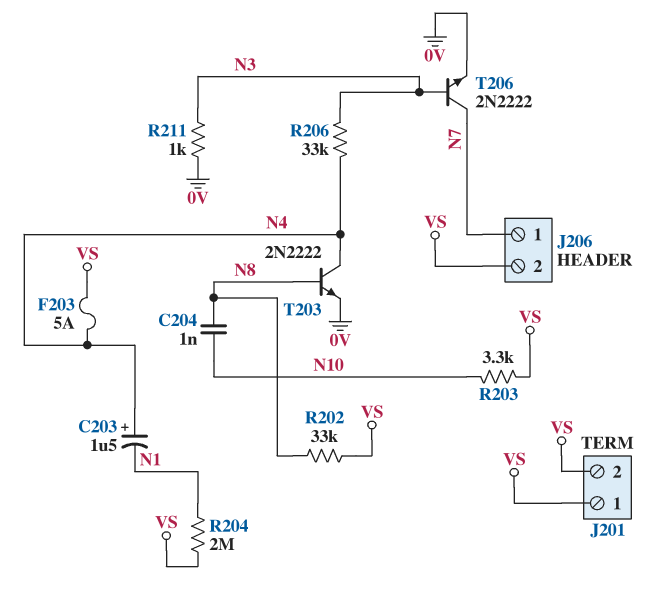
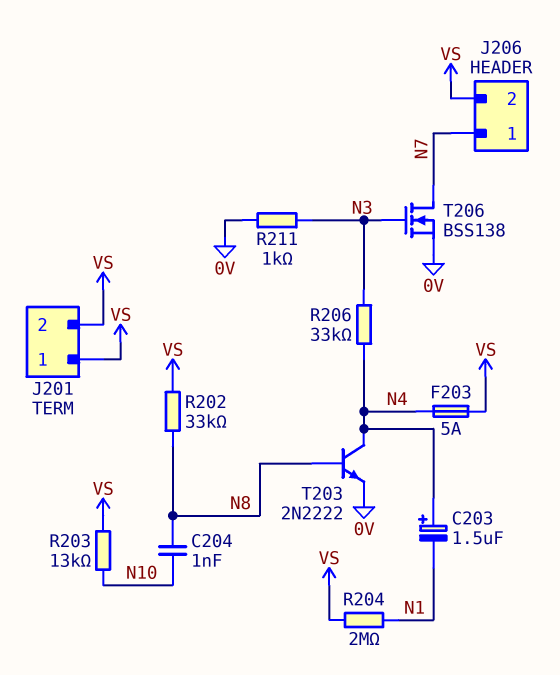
R203: 3.3k (N10, VS) -> 13k (N10, VS)
T206: NPN 2N2222 (B N3, C N7, E 0V) -> NMOS BSS138 (G N3, D N7, S 0V)

